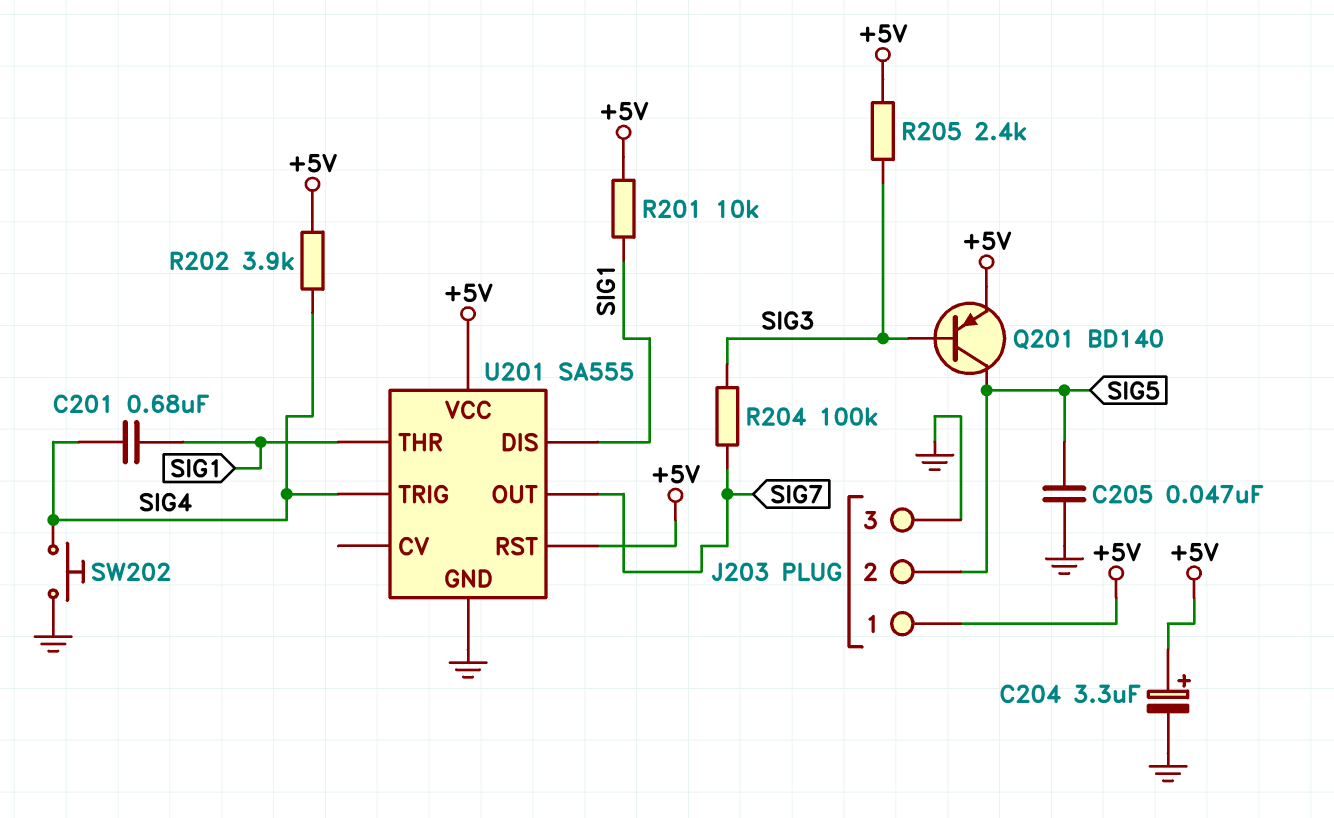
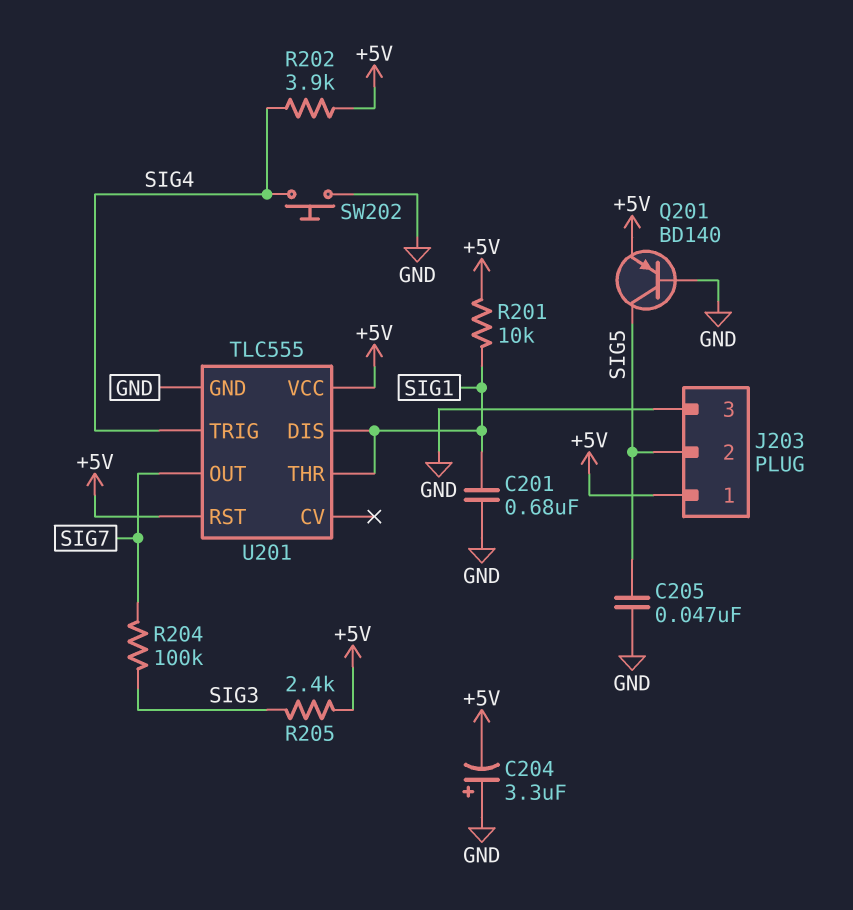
C201: 680nF (SIG1, SIG4) -> 680nF (GND, SIG1)
C204: 3.3uF (plus +5V, minus GND) -> 3.3uF (plus GND, minus +5V)
Q201: PNP BD140 (B SIG3, C SIG5, E +5V) -> PNP BD140 (B GND, C SIG5, E +5V)
U201: SA555 -> TLC555

